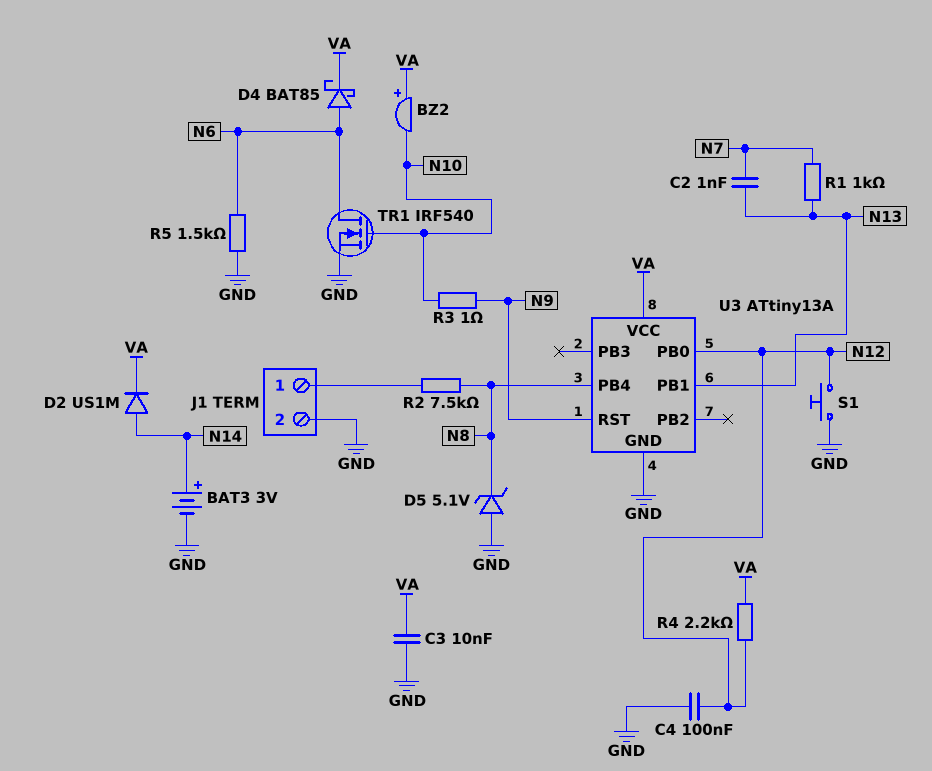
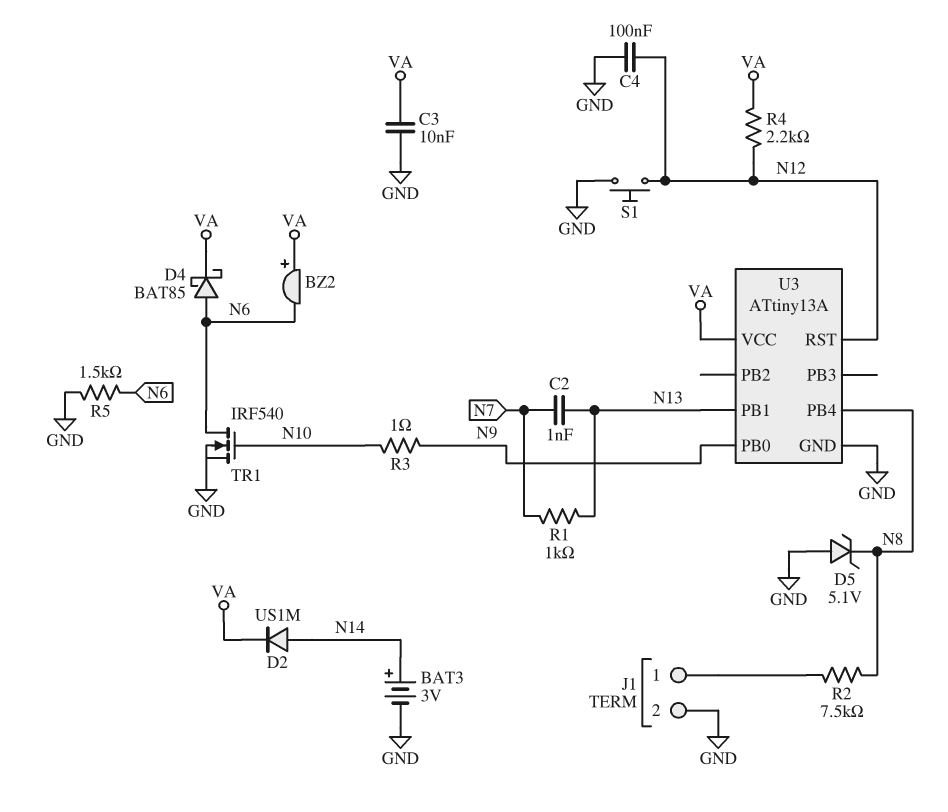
BZ2: buzzer (plus VA, minus N10) -> buzzer (plus VA, minus N6)
U3 pin PB0: N12 -> N9
U3 pin RST: N9 -> N12

